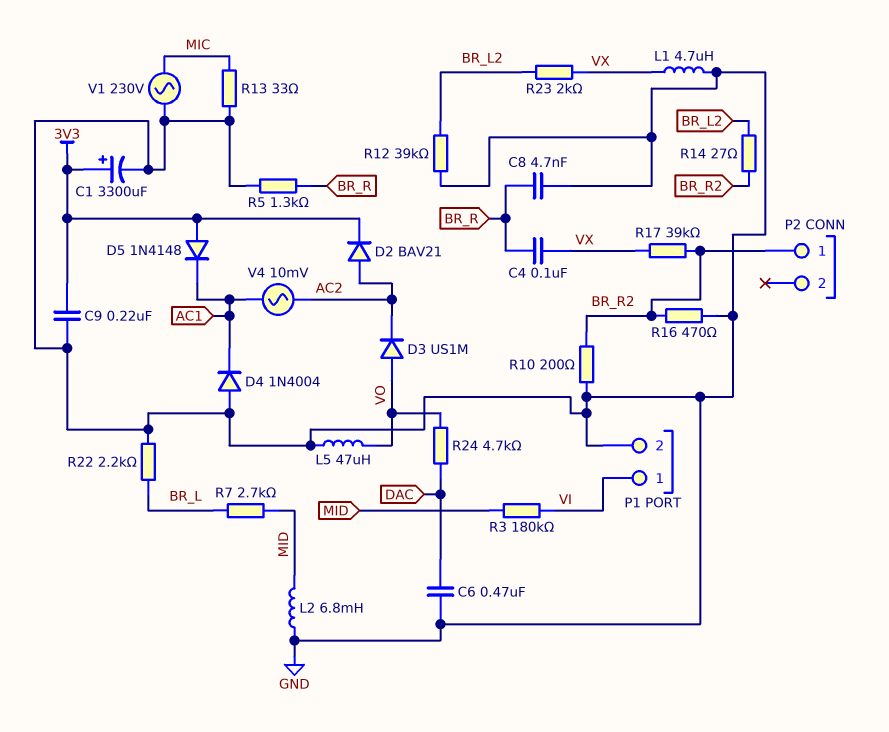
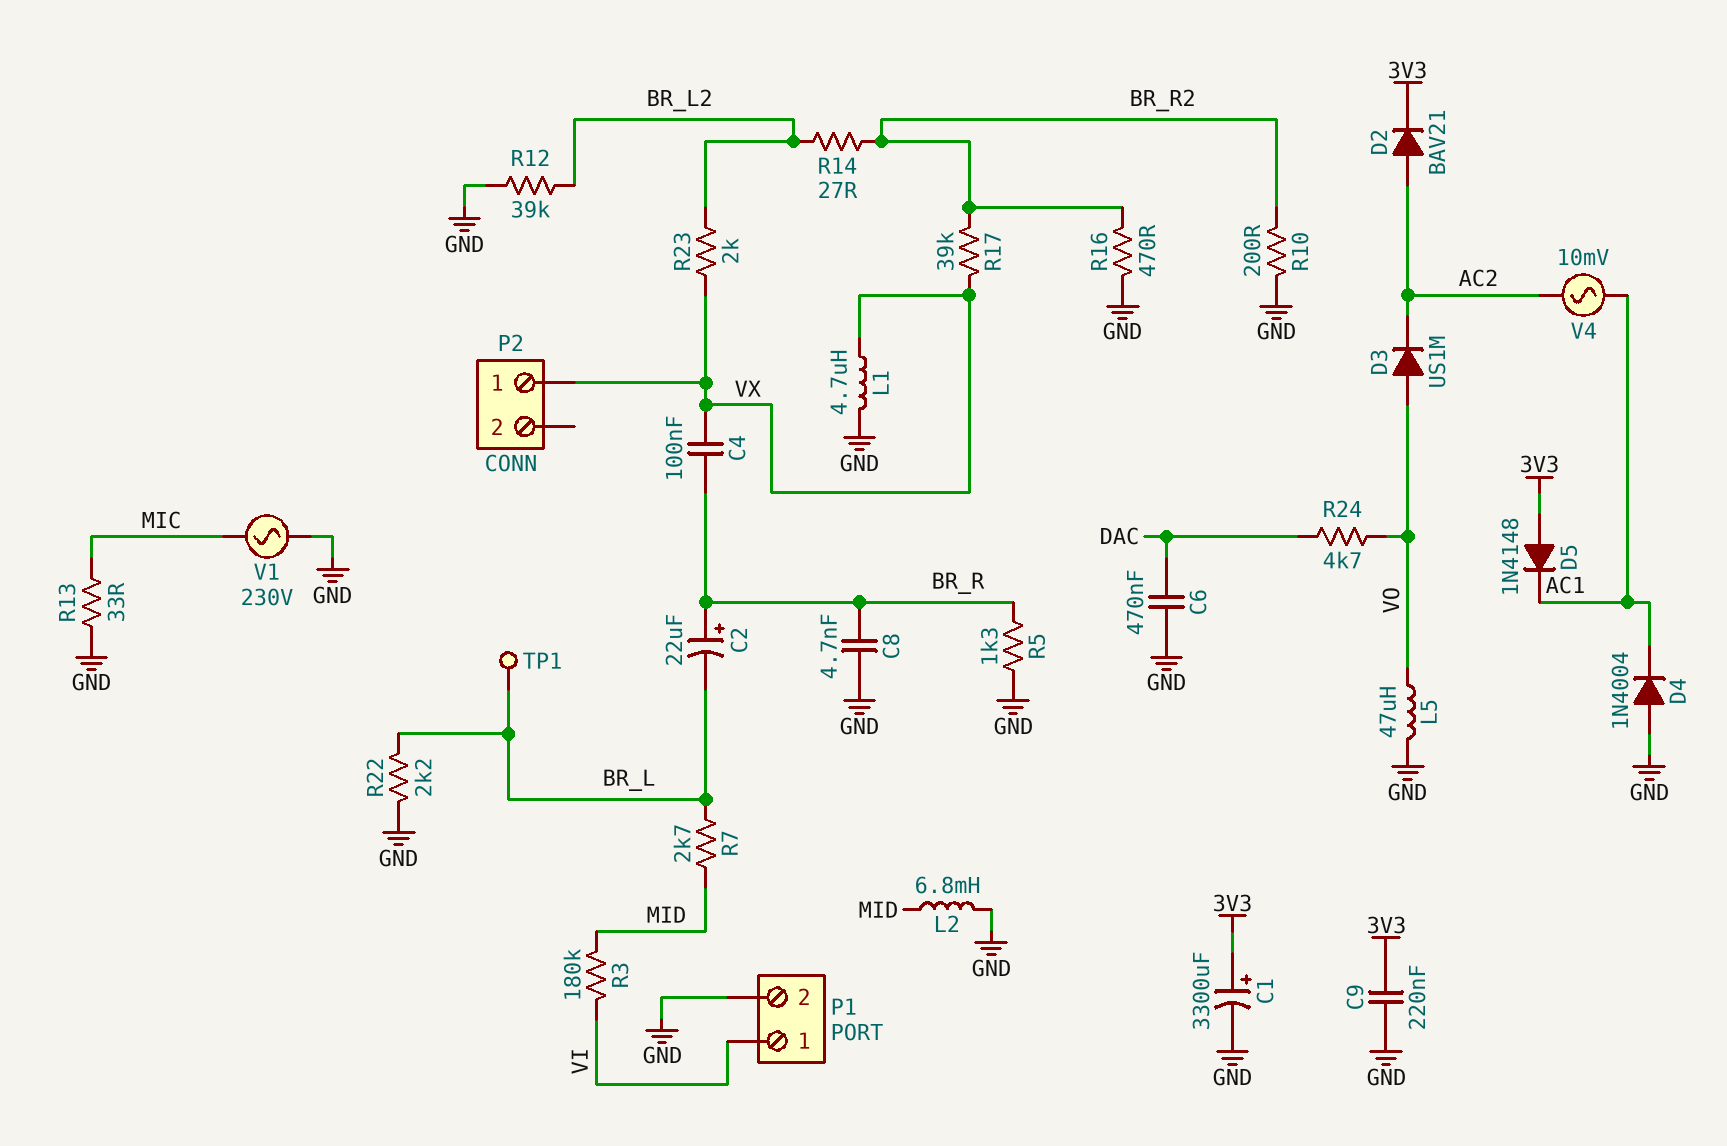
C2: none -> 22uF (plus BR_R, minus BR_L)
P2 pin 1: BR_R2 -> VX
TP1: none -> test point (BR_L)

